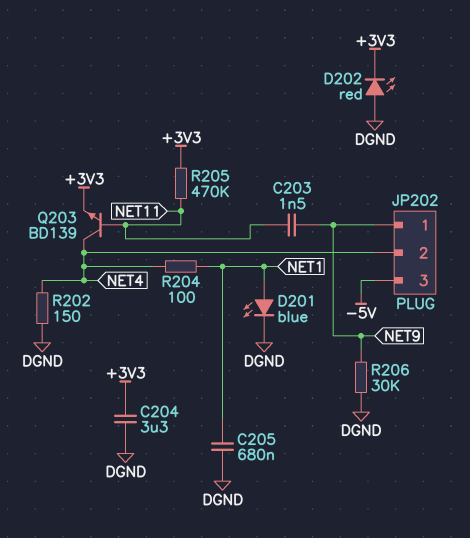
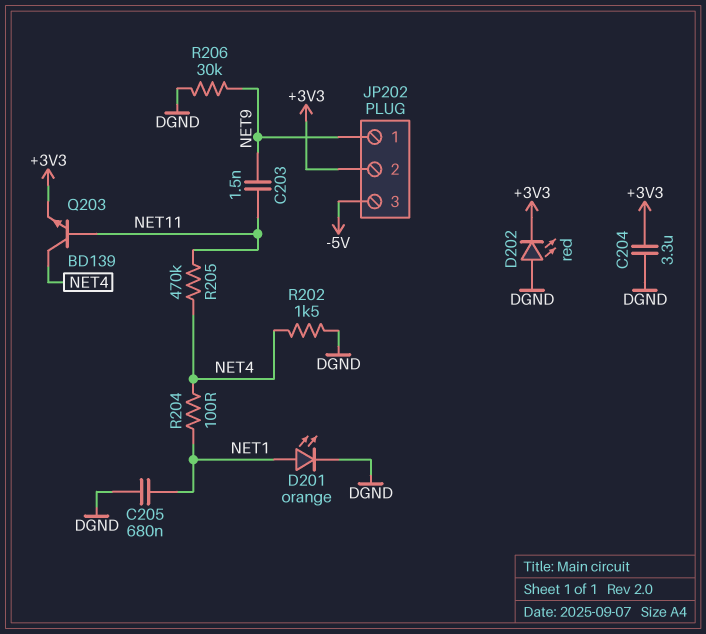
D201: LED blue (A NET1, K DGND) -> LED orange (A NET1, K DGND)
JP202 pin 2: NET4 -> +3V3
R202: 150 (DGND, NET4) -> 1.5k (DGND, NET4)
R205: 470k (+3V3, NET11) -> 470k (NET4, NET11)

